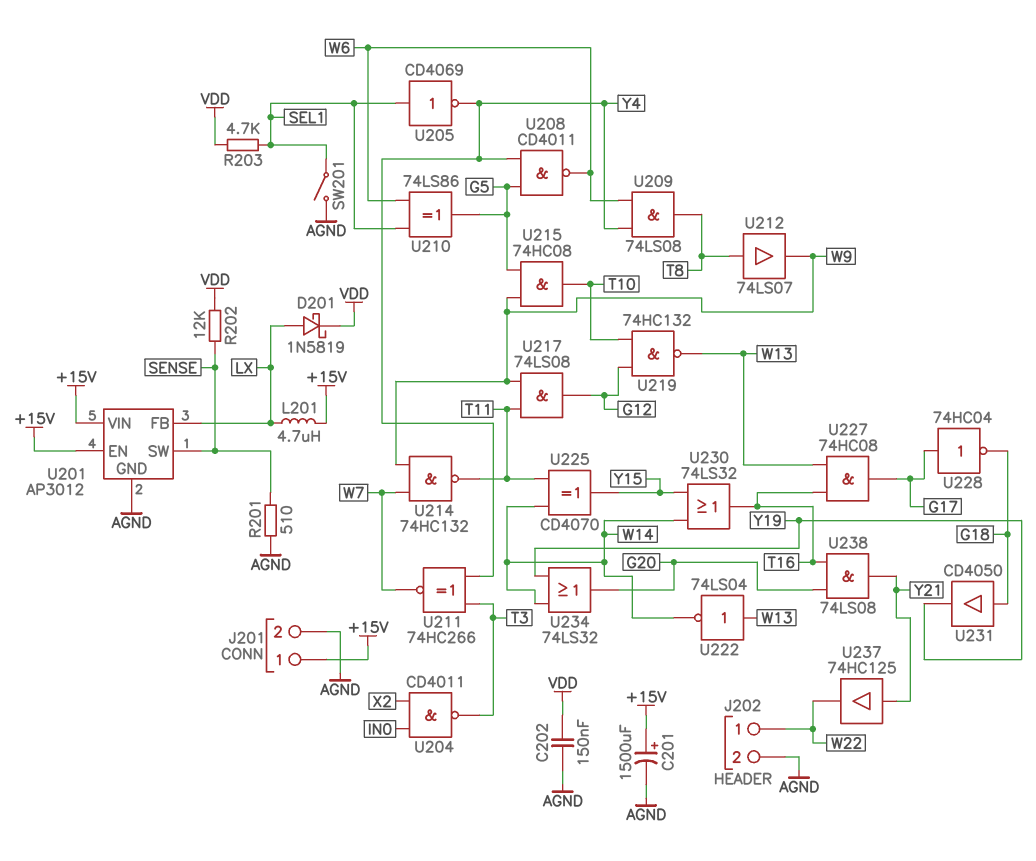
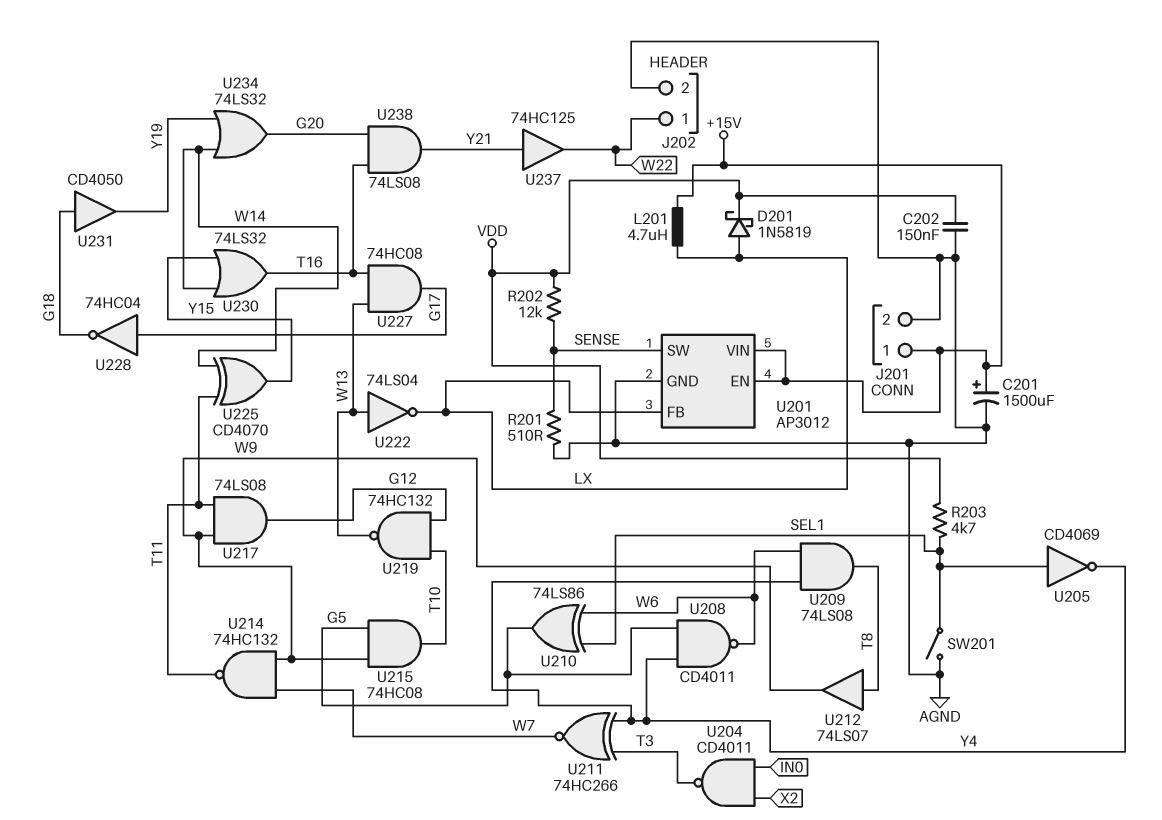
U222: NOT 74LS04 (in W13, out W14) -> NOT 74LS04 (in W13, out LX)

